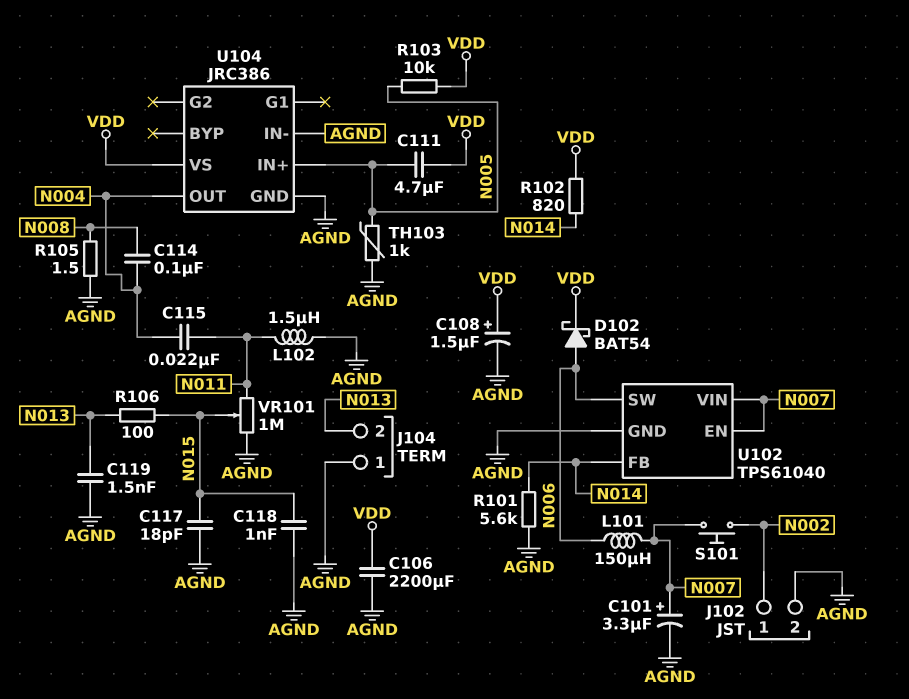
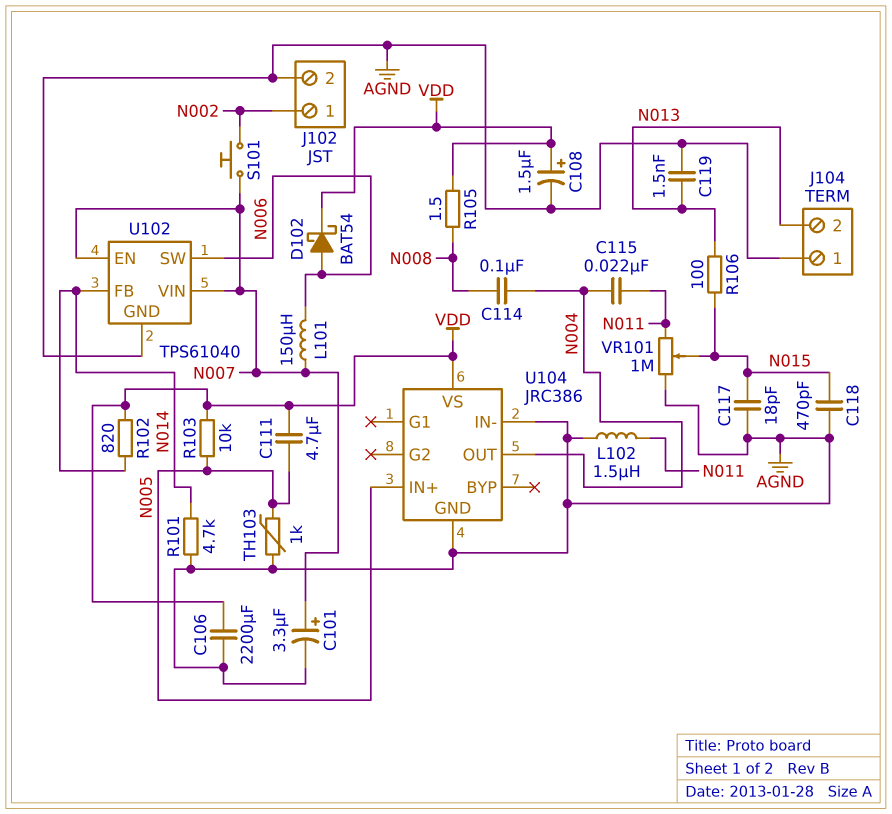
C118: 1nF (AGND, N015) -> 470pF (AGND, N015)
R101: 5.6k (AGND, N014) -> 4.7k (AGND, N014)
R105: 1.5 (AGND, N008) -> 1.5 (N008, VDD)

